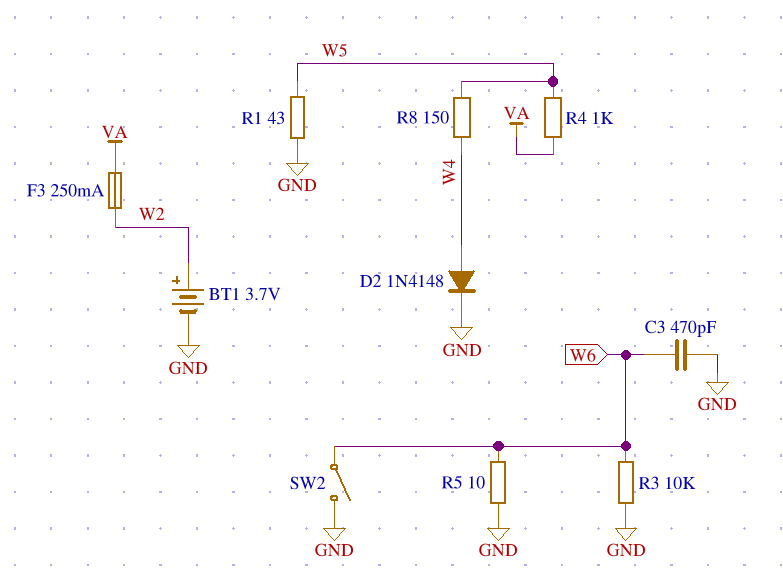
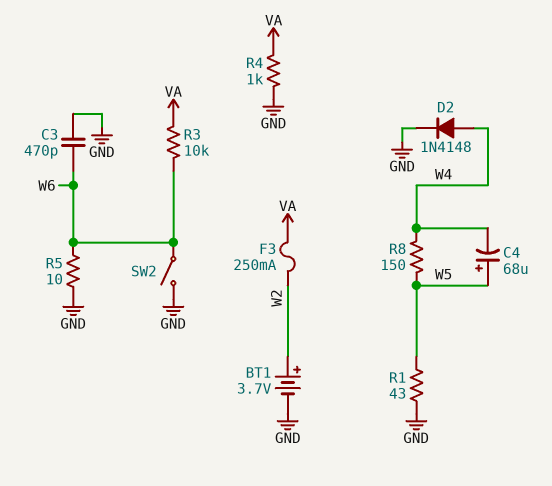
C4: none -> 68uF (plus W5, minus W4)
R3: 10k (GND, W6) -> 10k (VA, W6)
R4: 1k (VA, W5) -> 1k (GND, VA)

